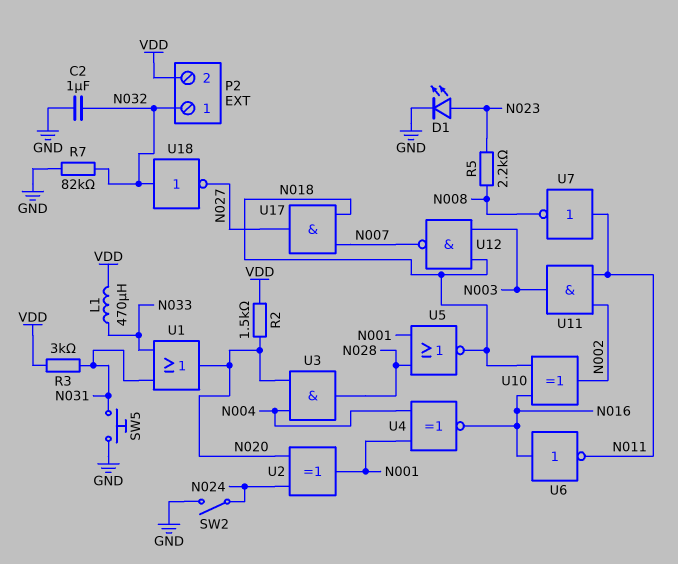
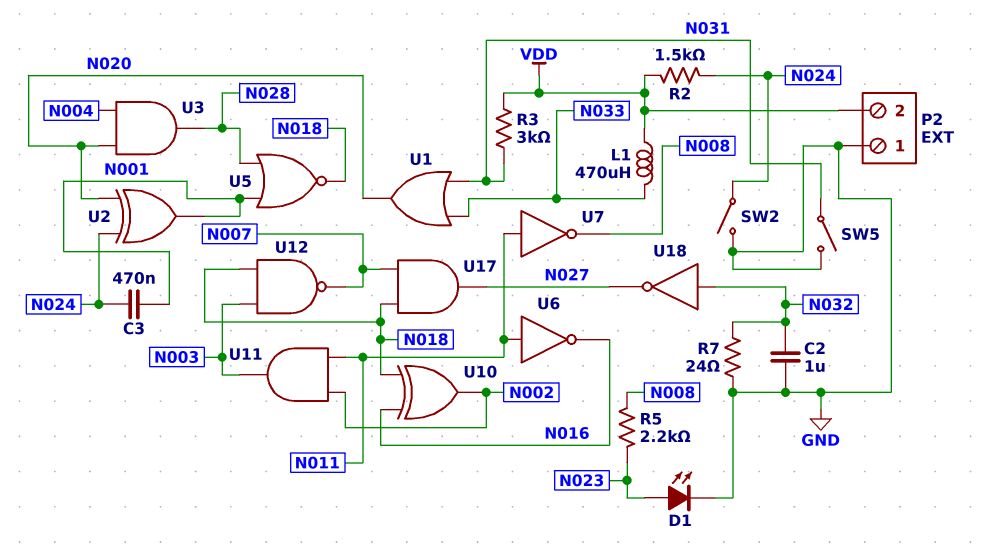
C3: none -> 470nF (N001, N024)
P2 pin 1: N032 -> GND
R2: 1.5k (N020, VDD) -> 1.5k (N024, VDD)
R7: 82k (GND, N032) -> 24 (GND, N032)
SW5: button (GND, N031) -> switch (GND, N031)
U4: XNOR (in N001, in N004, out N016) -> none
U6: NOT (in N016, out N011) -> NOT (in N011, out N016)

